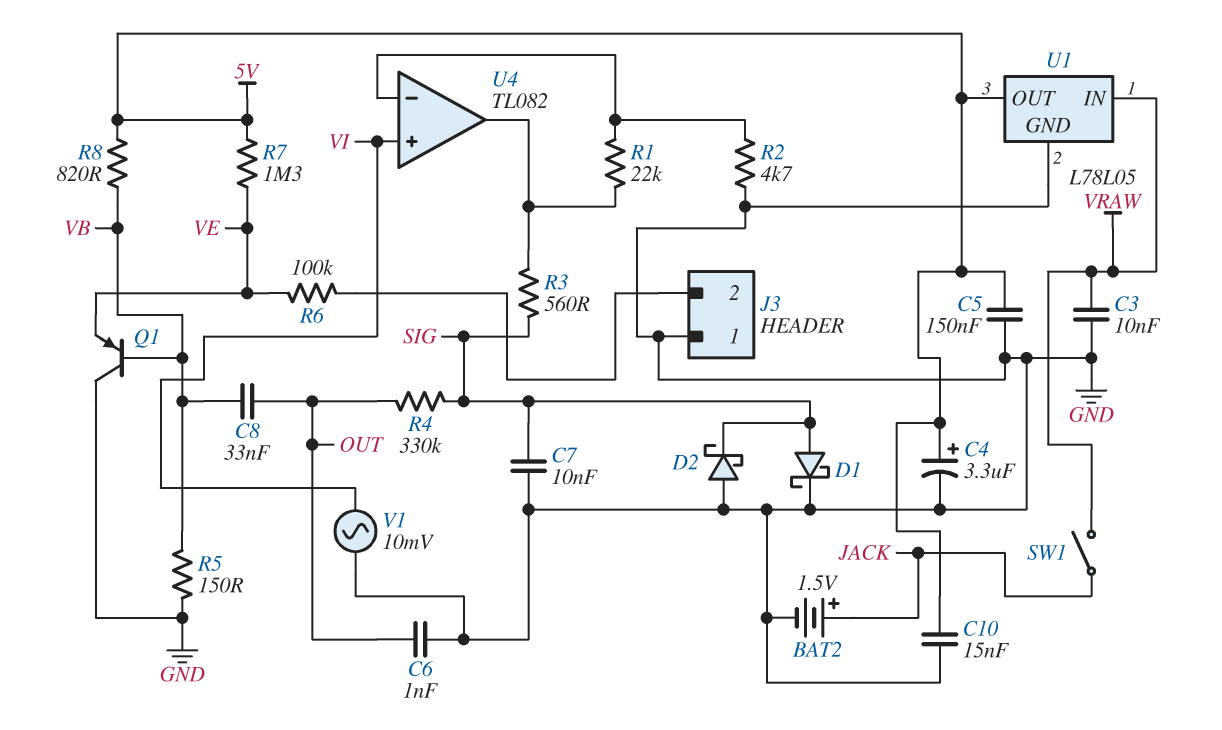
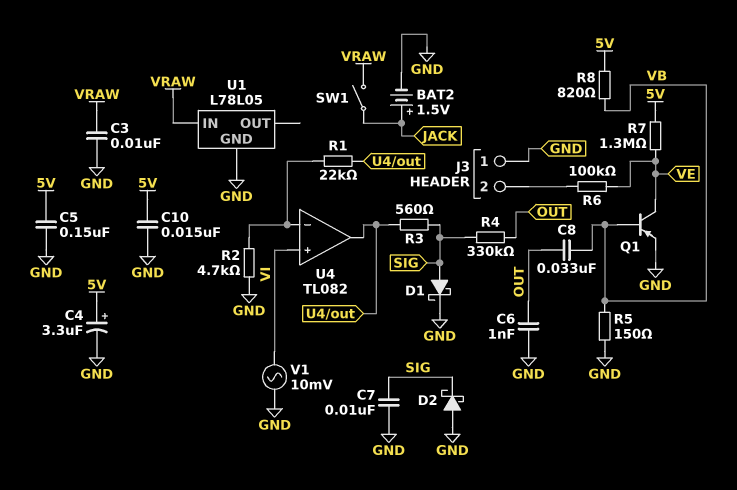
Q1: PNP (B VB, C GND, E VE) -> PNP (B VB, C VE, E GND)
U1 pin OUT: 5V -> none

